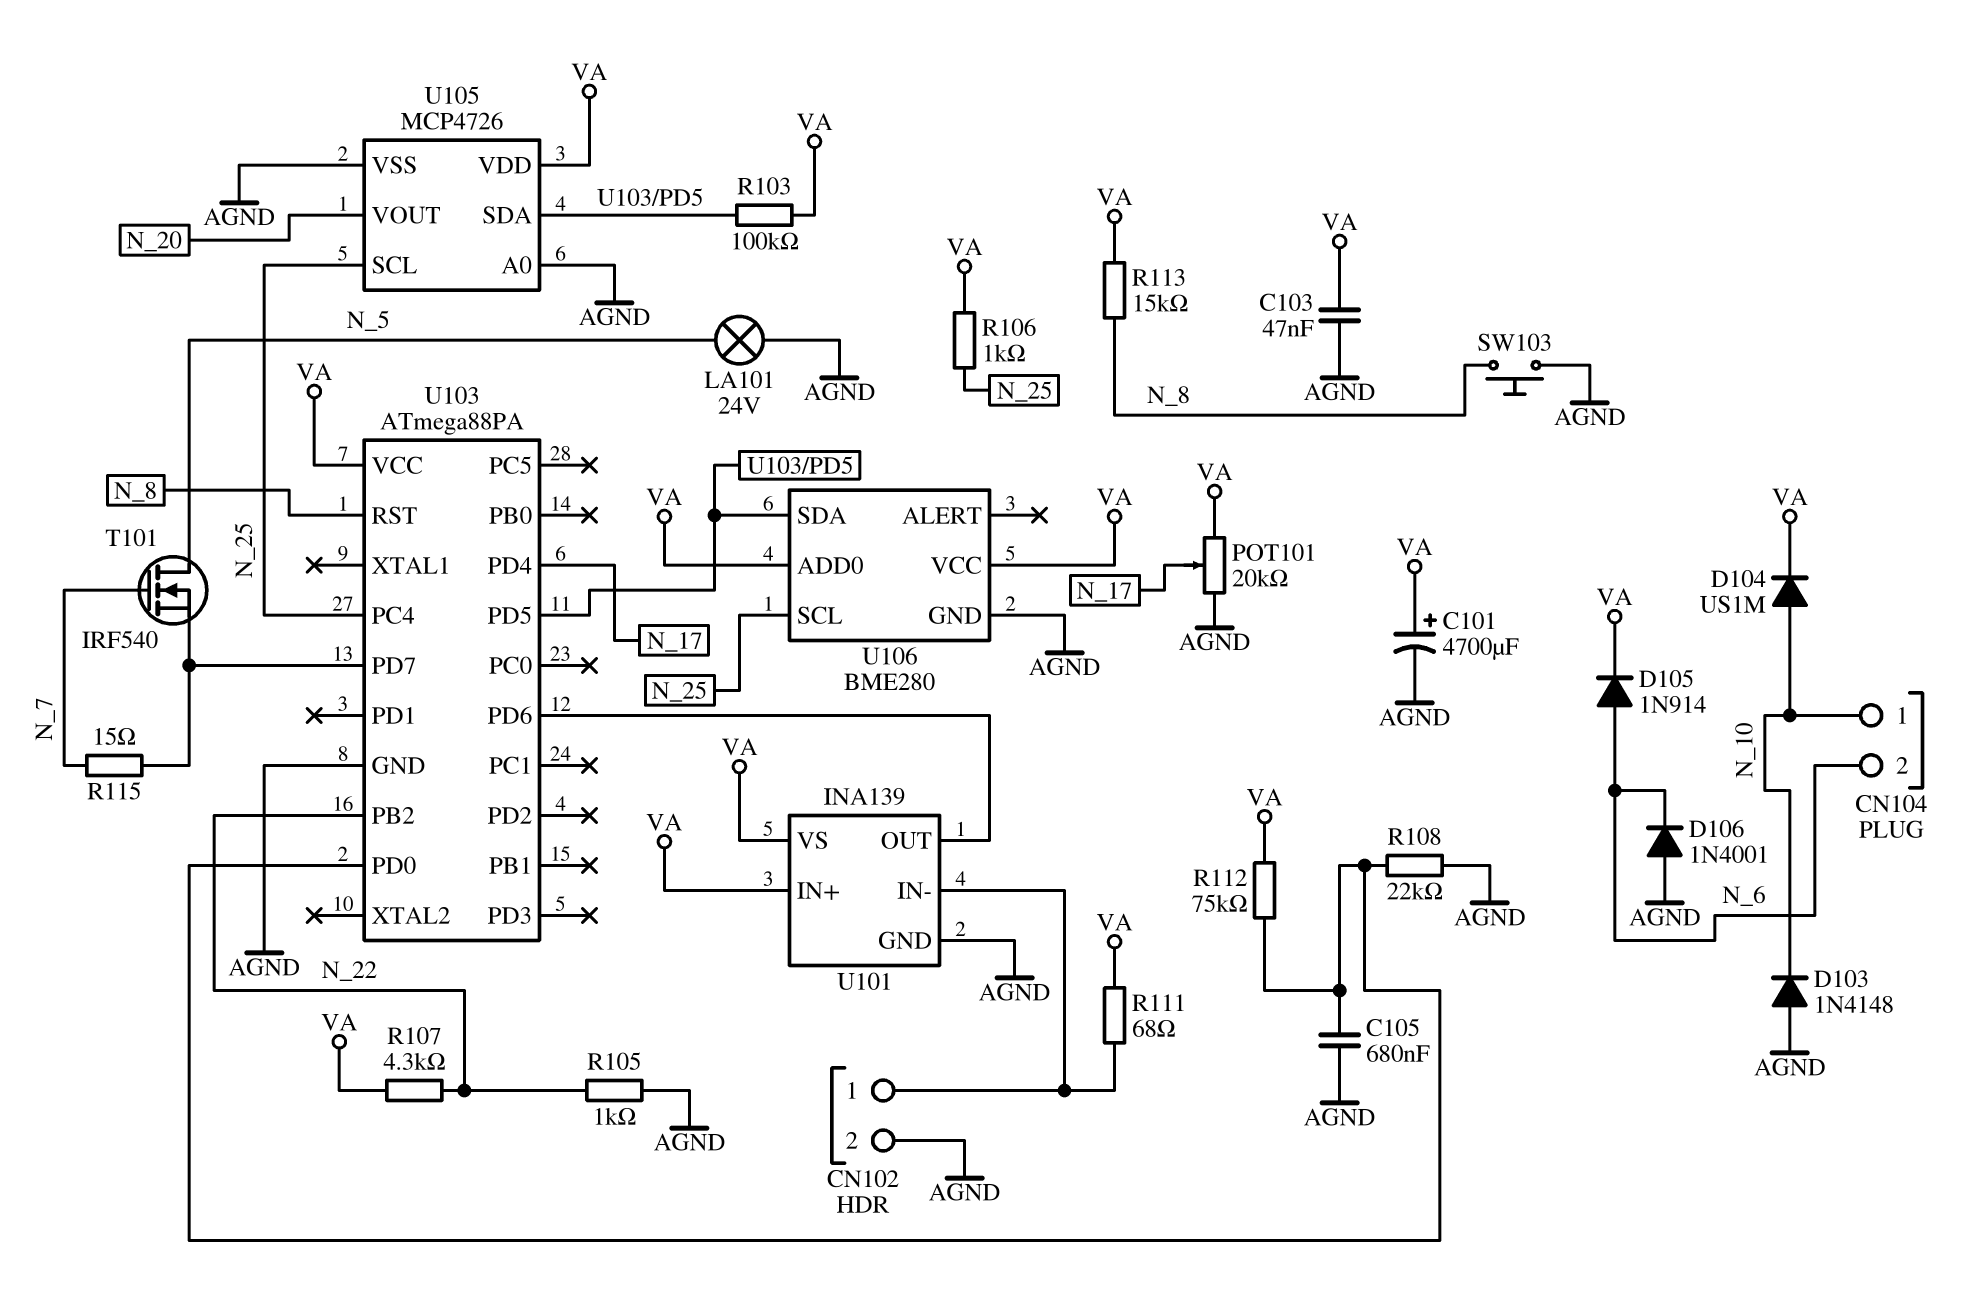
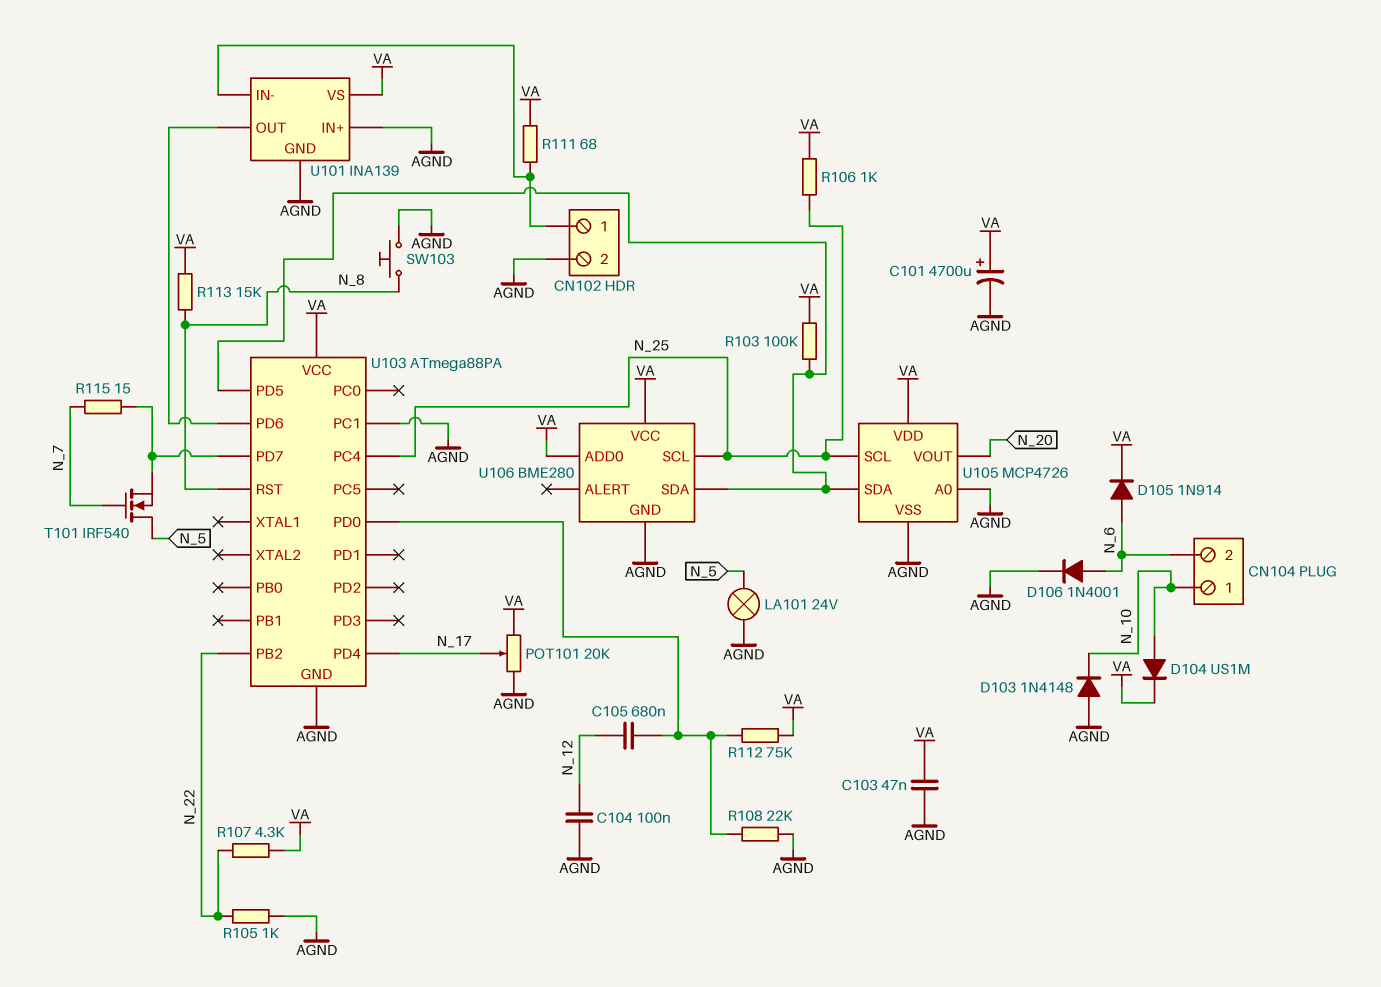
C104: none -> 100nF (AGND, N_12)
C105: 680nF (AGND, U103/PD0) -> 680nF (N_12, U103/PD0)
D106: diode 1N4001 (A AGND, K N_6) -> diode 1N4001 (A N_6, K AGND)
U101 pin IN+: VA -> AGND
U103 pin PC1: none -> AGND

